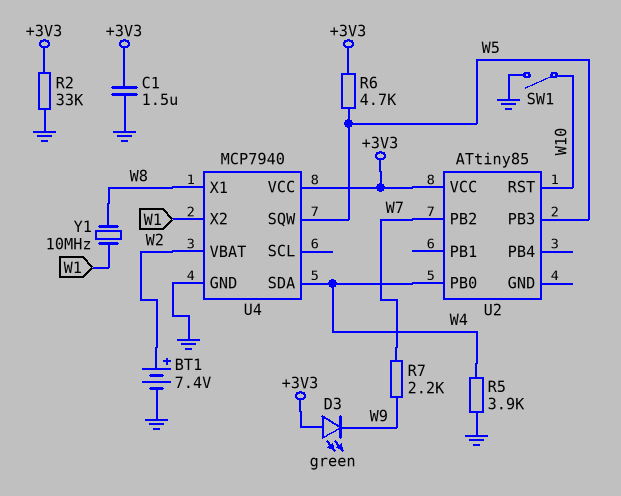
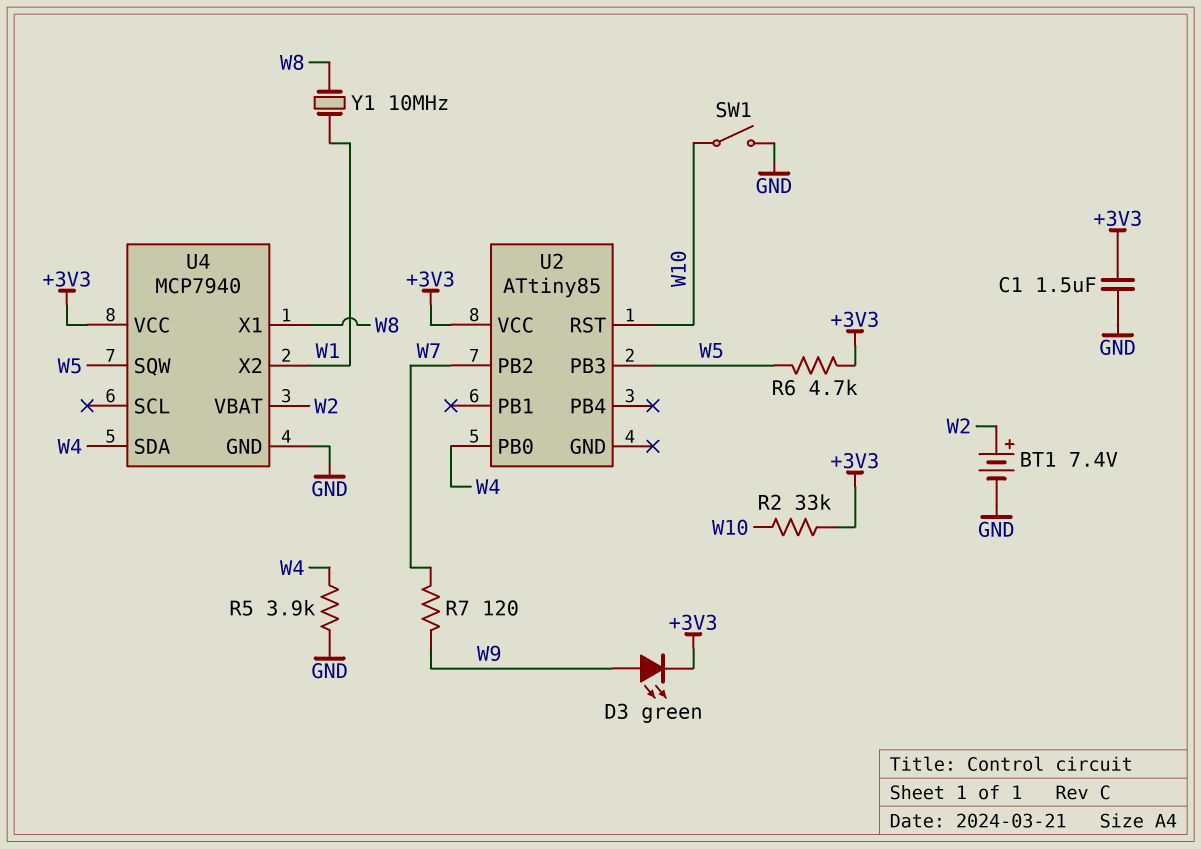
D3: LED green (A +3V3, K W9) -> LED green (A W9, K +3V3)
R2: 33k (+3V3, GND) -> 33k (+3V3, W10)
R7: 2.2k (W7, W9) -> 120 (W7, W9)

